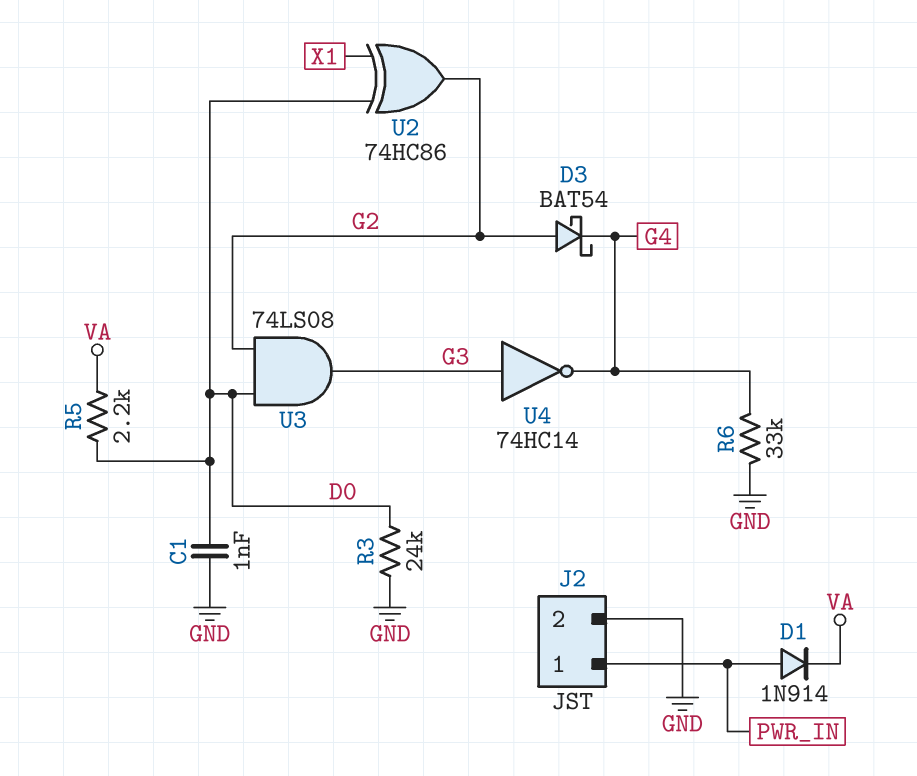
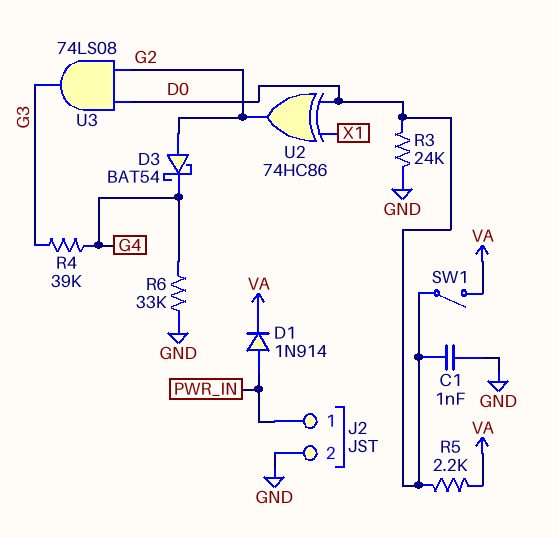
R4: none -> 39k (G3, G4)
SW1: none -> switch (D0, VA)
U4: NOT 74HC14 (in G3, out G4) -> none

